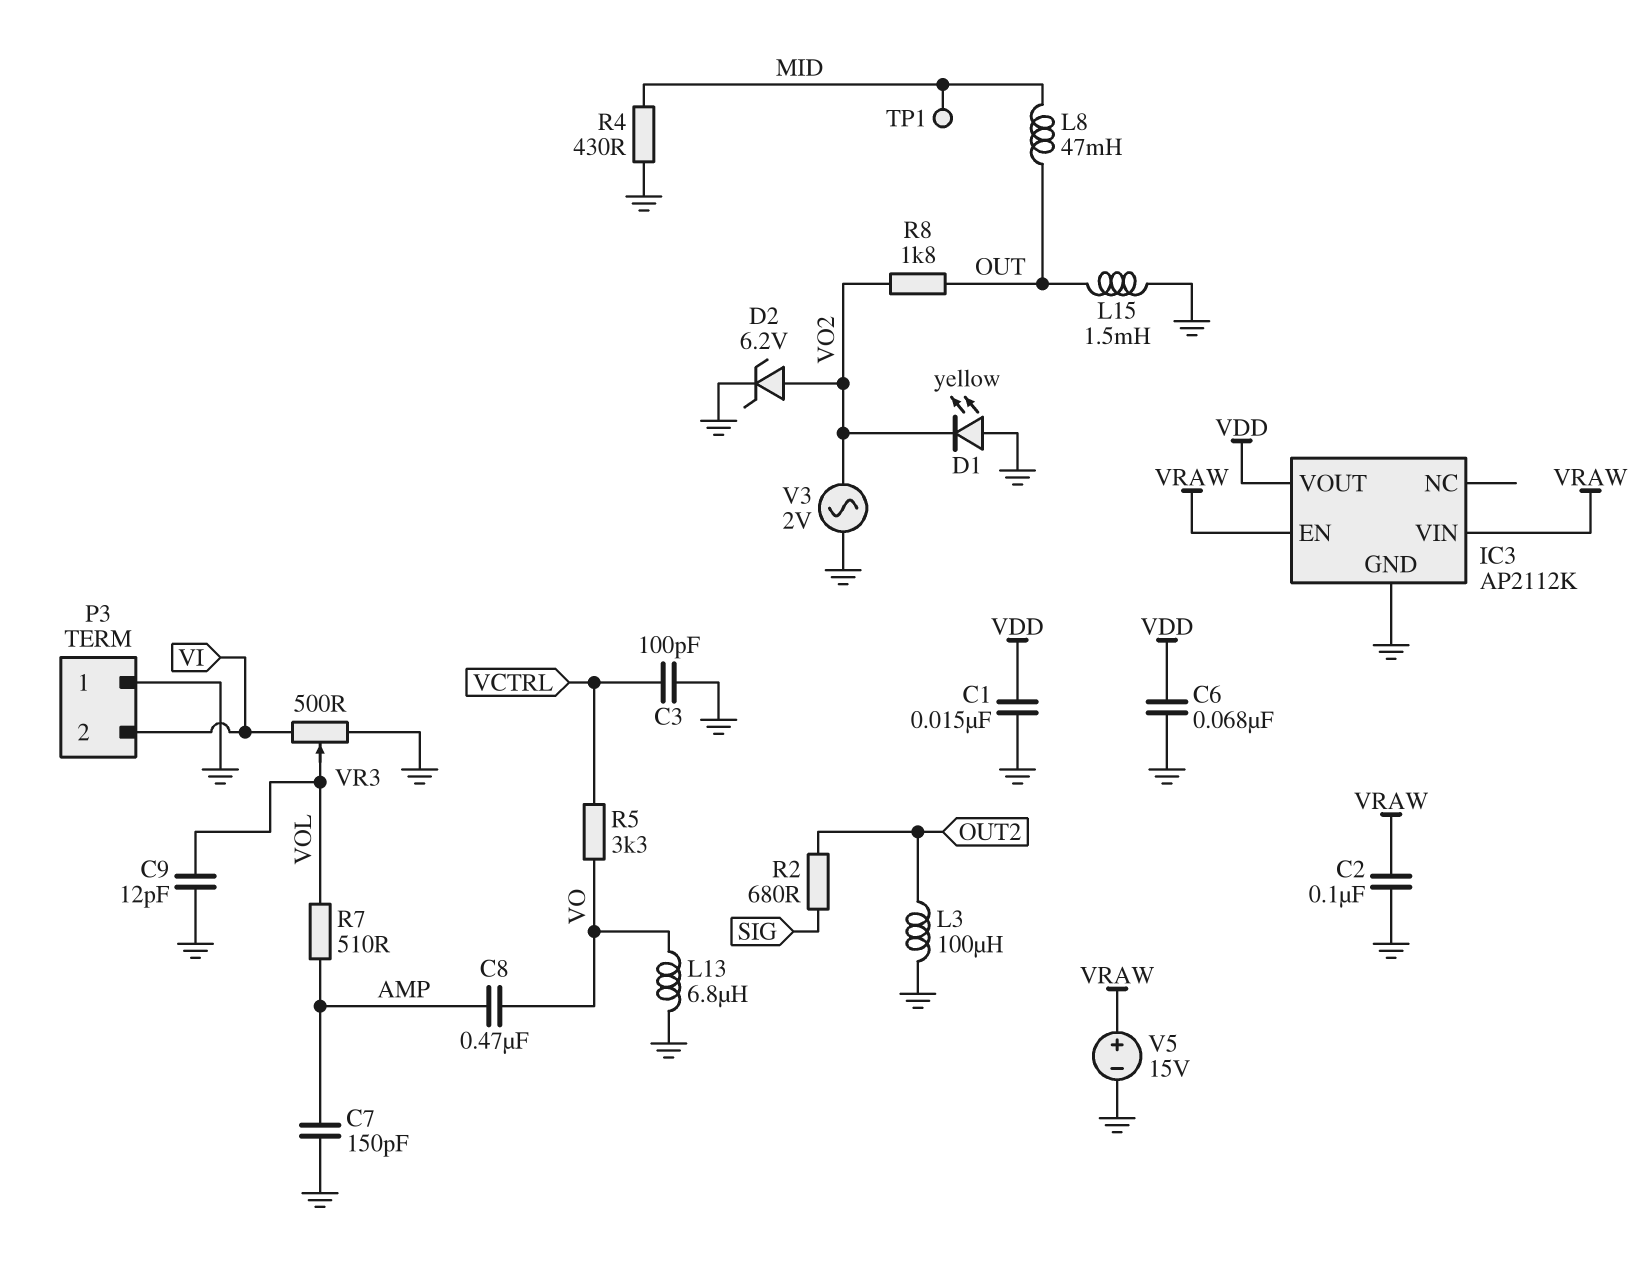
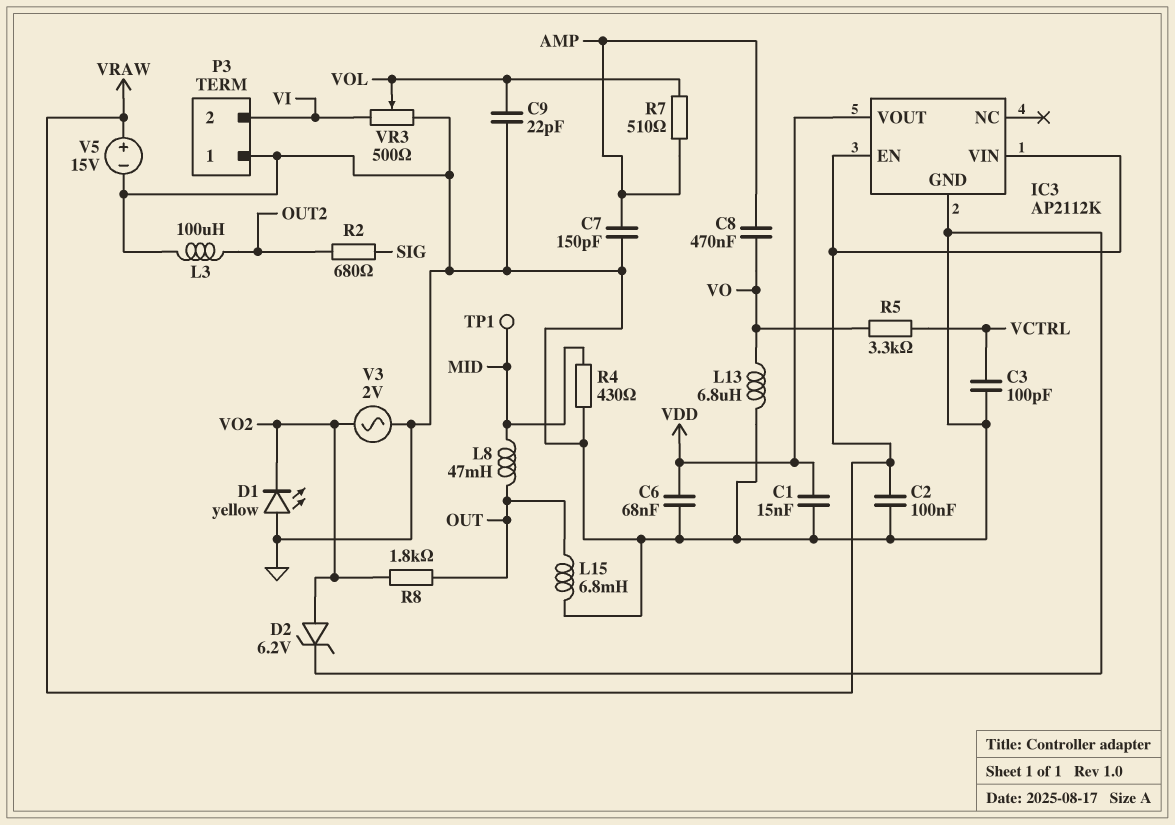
C9: 12pF (GND, VOL) -> 22pF (GND, VOL)
L15: 1.5mH (GND, OUT) -> 6.8mH (GND, OUT)

